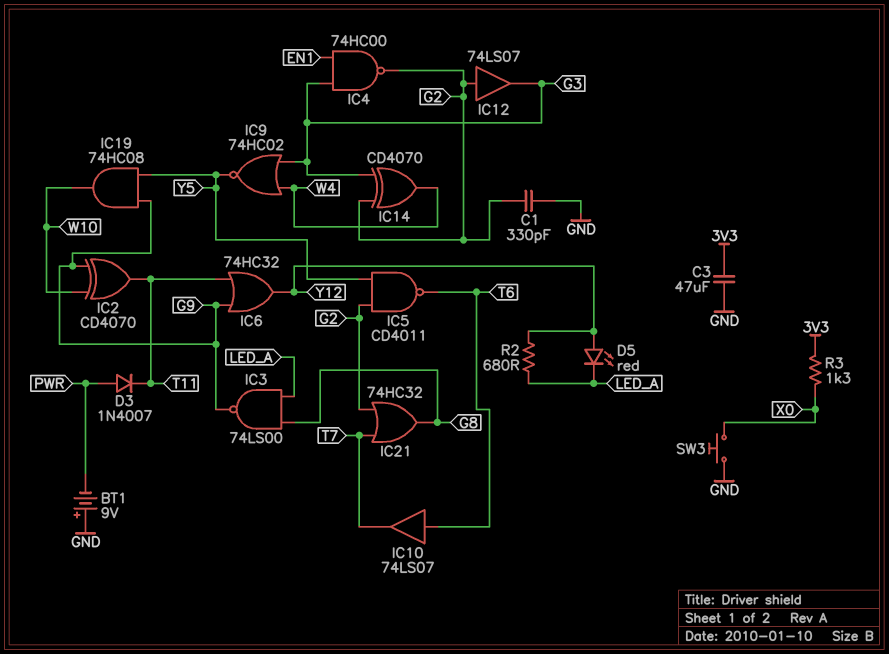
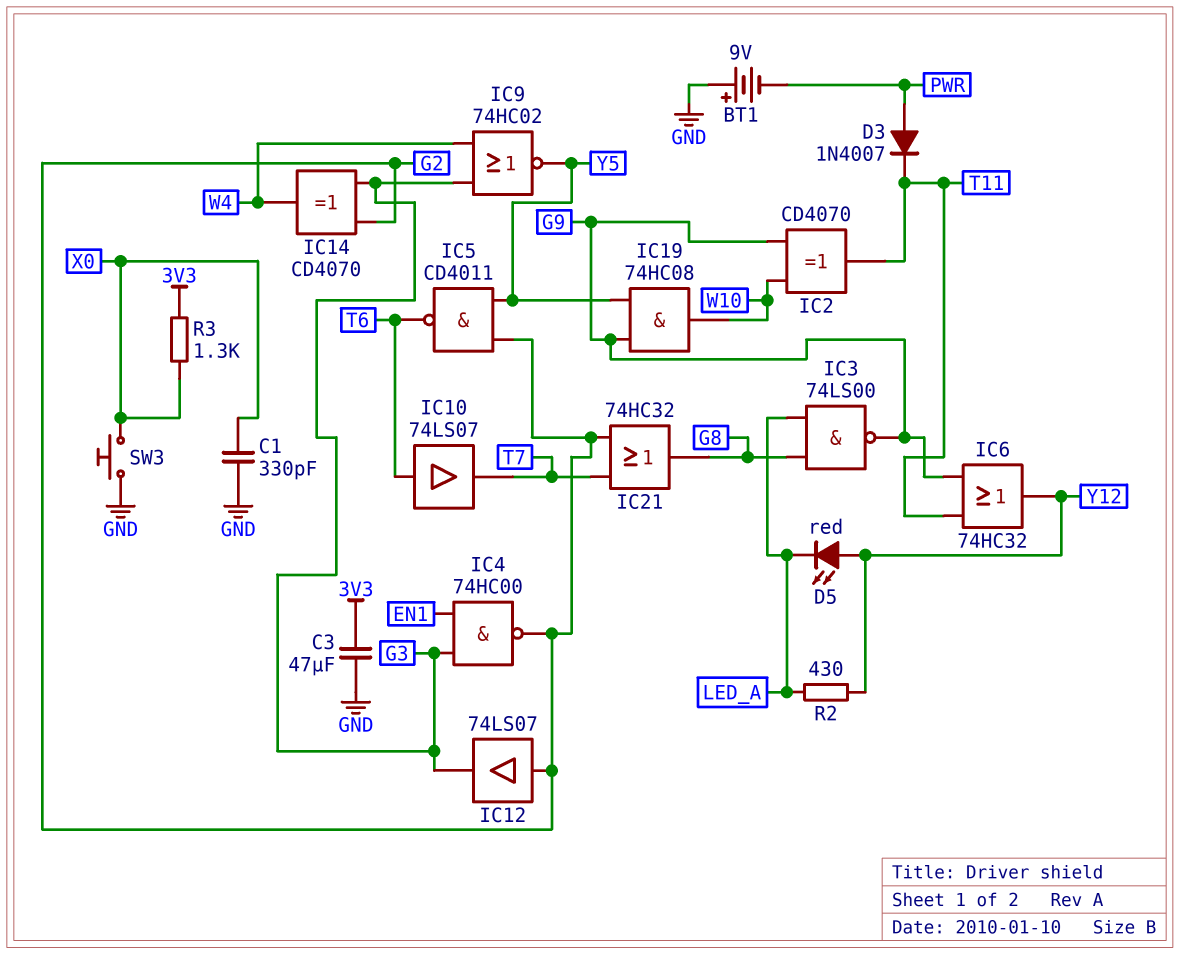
C1: 330pF (G2, GND) -> 330pF (GND, X0)
R2: 680 (LED_A, Y12) -> 430 (LED_A, Y12)

